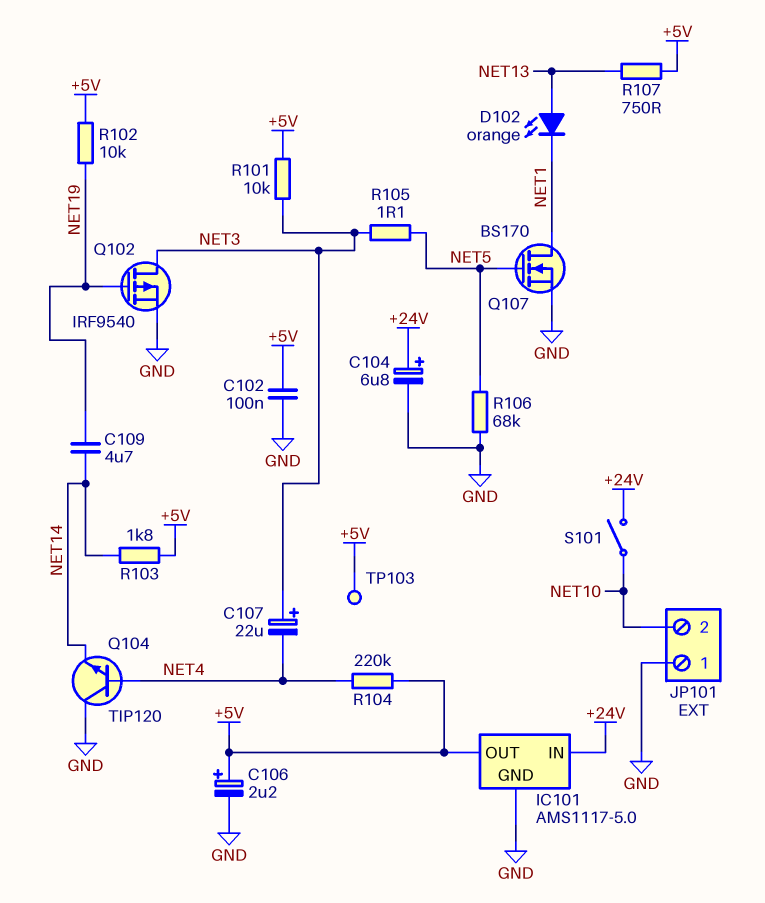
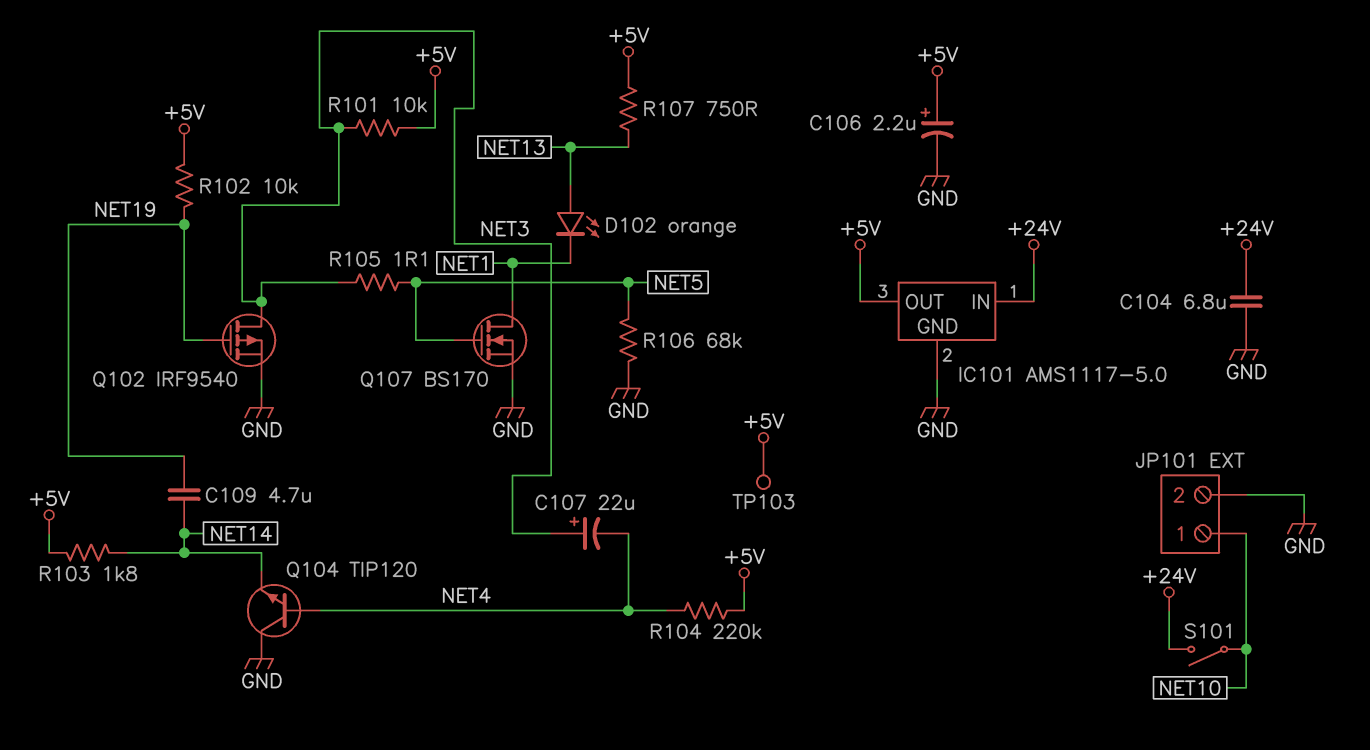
C102: 100nF (+5V, GND) -> none
C104: 6.8uF (plus +24V, minus GND) -> 6.8uF (+24V, GND)
JP101 pin 1: GND -> NET10
JP101 pin 2: NET10 -> GND

